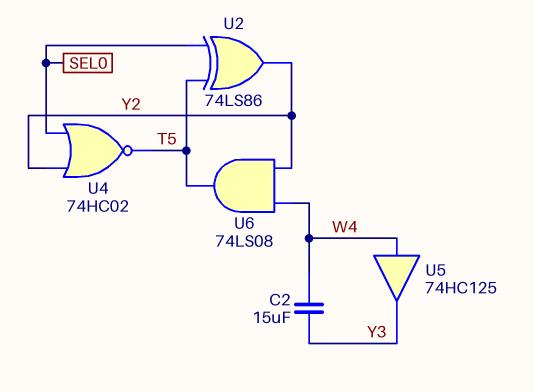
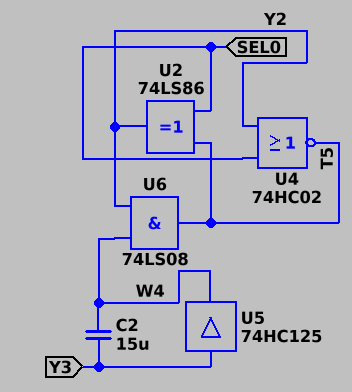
U5: buffer 74HC125 (in W4, out Y3) -> buffer 74HC125 (in Y3, out W4)

